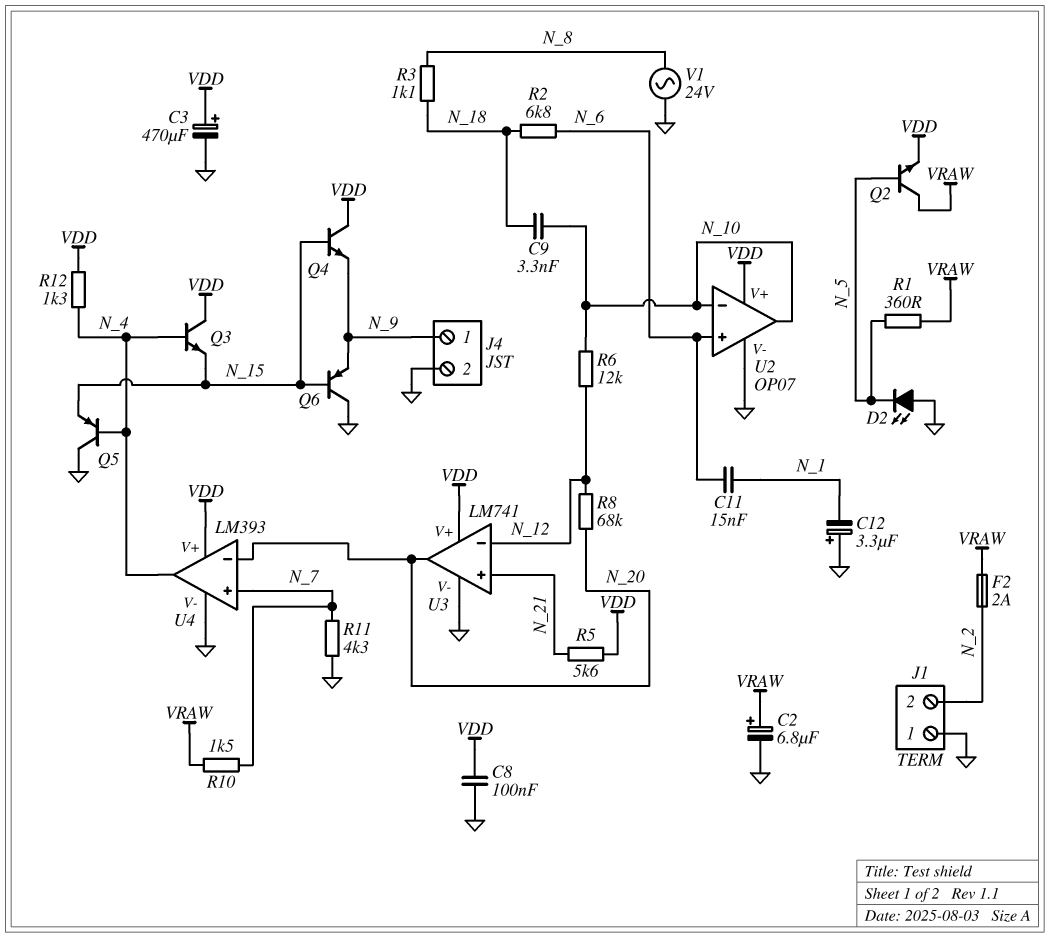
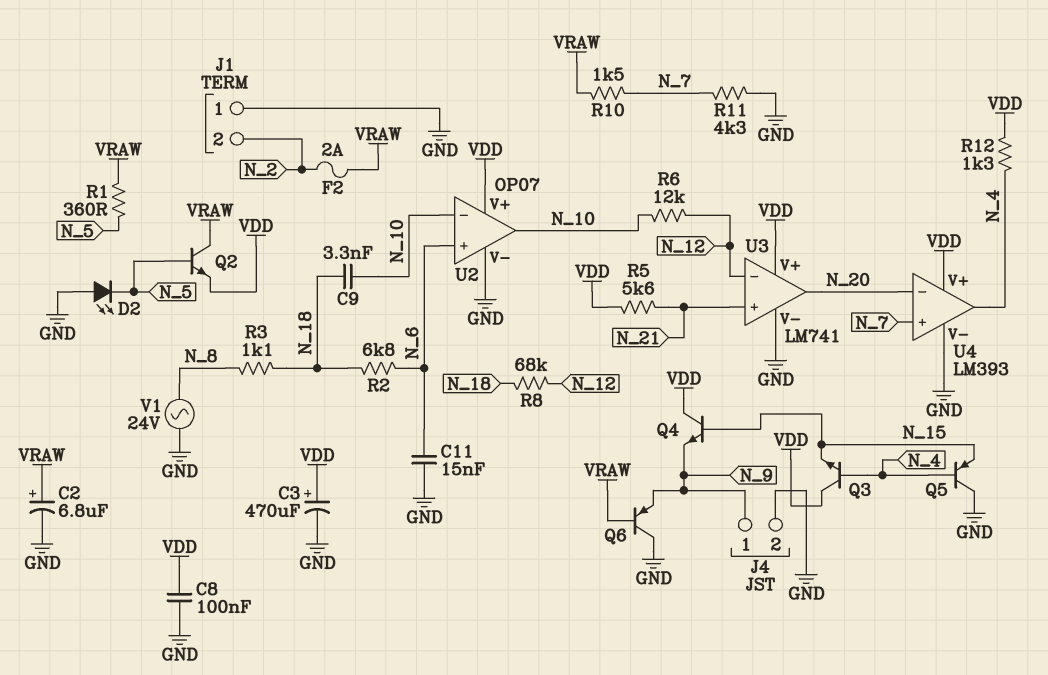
C11: 15nF (N_1, N_6) -> 15nF (GND, N_6)
C12: 3.3uF (plus GND, minus N_1) -> none
Q6: PNP (B N_15, C GND, E N_9) -> PNP (B VRAW, C GND, E N_9)
R8: 68k (N_12, N_20) -> 68k (N_12, N_18)

